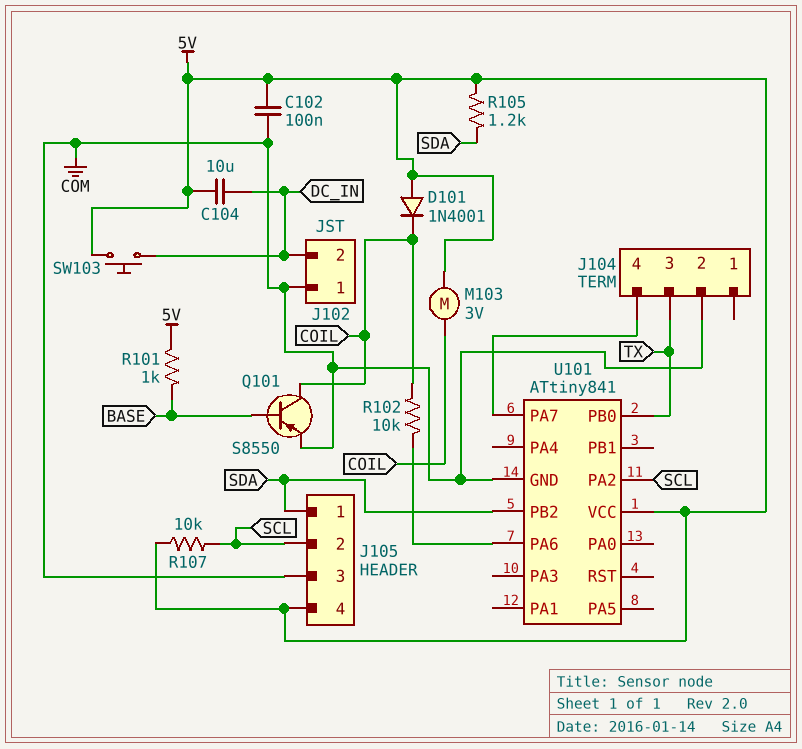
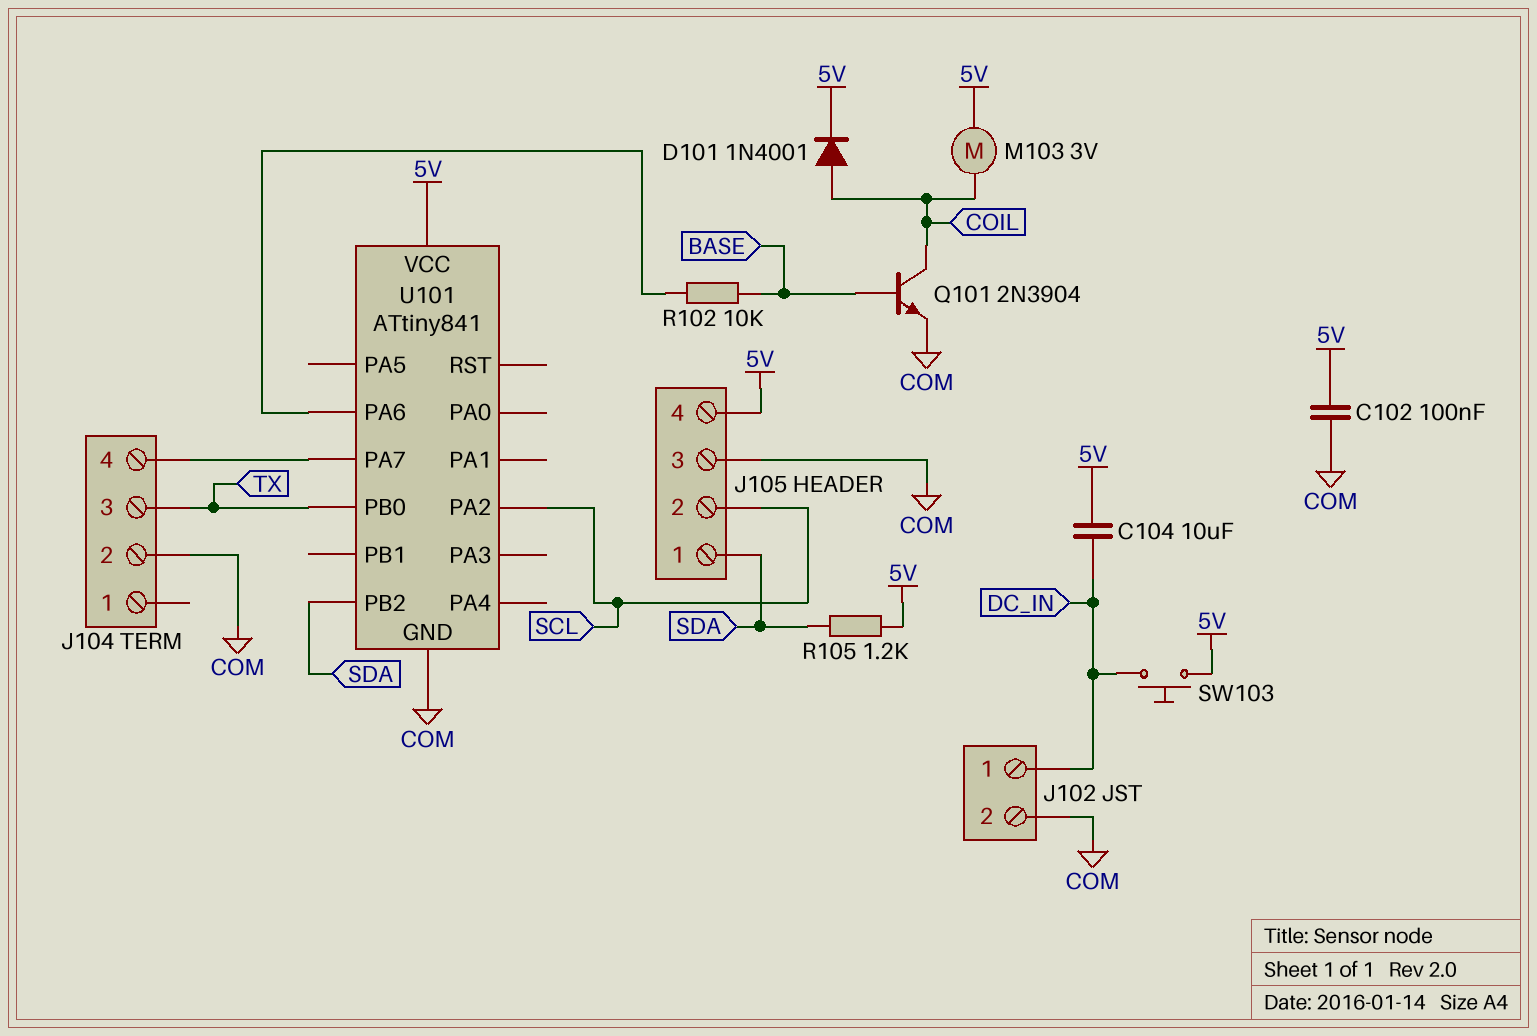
D101: diode 1N4001 (A 5V, K COIL) -> diode 1N4001 (A COIL, K 5V)
J102 pin 1: COM -> DC_IN
J102 pin 2: DC_IN -> COM
Q101: PNP S8550 (B BASE, C COIL, E COM) -> NPN 2N3904 (B BASE, C COIL, E COM)
R101: 1k (5V, BASE) -> none
R102: 10k (COIL, U101/PA6) -> 10k (BASE, U101/PA6)
R107: 10k (5V, SCL) -> none

